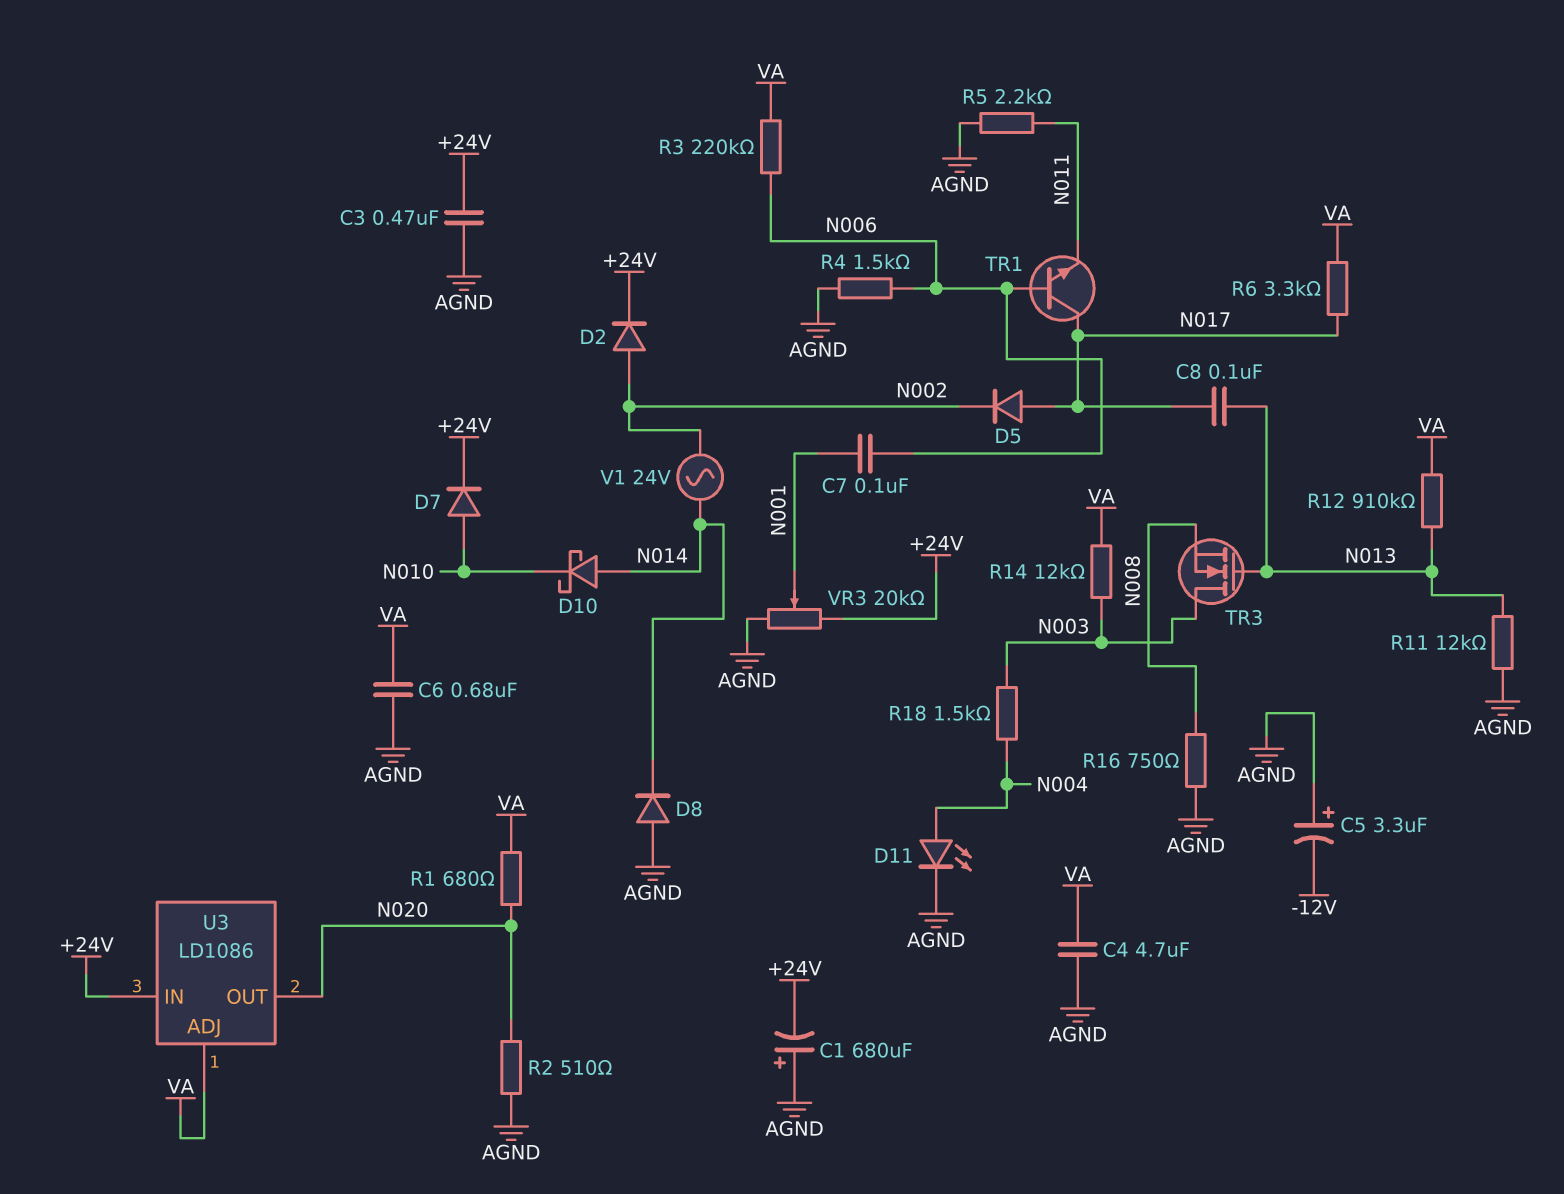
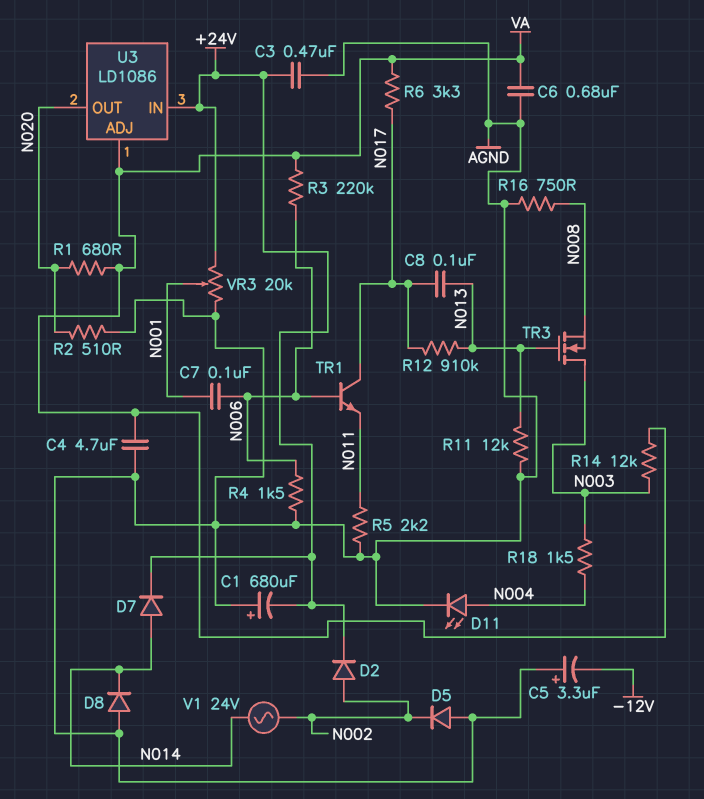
D5: diode (A N017, K N002) -> diode (A AGND, K N002)
D7: diode (A N010, K +24V) -> diode (A N014, K +24V)
D10: schottky (A N014, K N010) -> none
R12: 910k (N013, VA) -> 910k (N013, N017)

